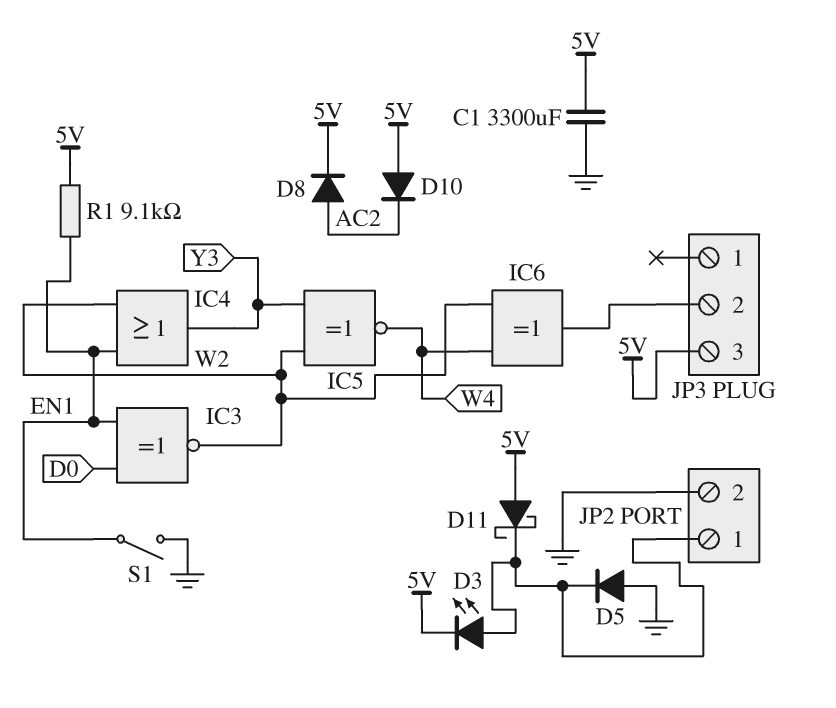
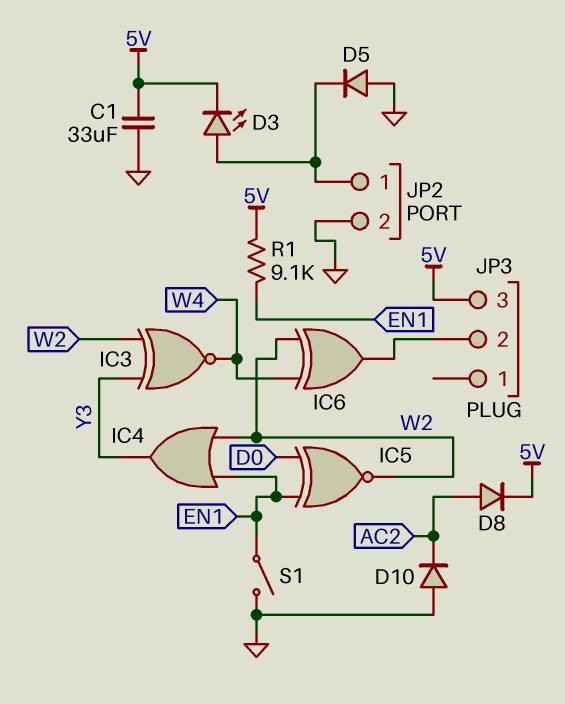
C1: 3300uF (5V, GND) -> 33uF (5V, GND)
D10: diode (A 5V, K AC2) -> diode (A GND, K AC2)
D11: schottky (A 5V, K JP2/1) -> none
IC3: XNOR (in D0, in EN1, out W2) -> XNOR (in W2, in Y3, out W4)
IC5: XNOR (in W2, in Y3, out W4) -> XNOR (in D0, in EN1, out W2)

